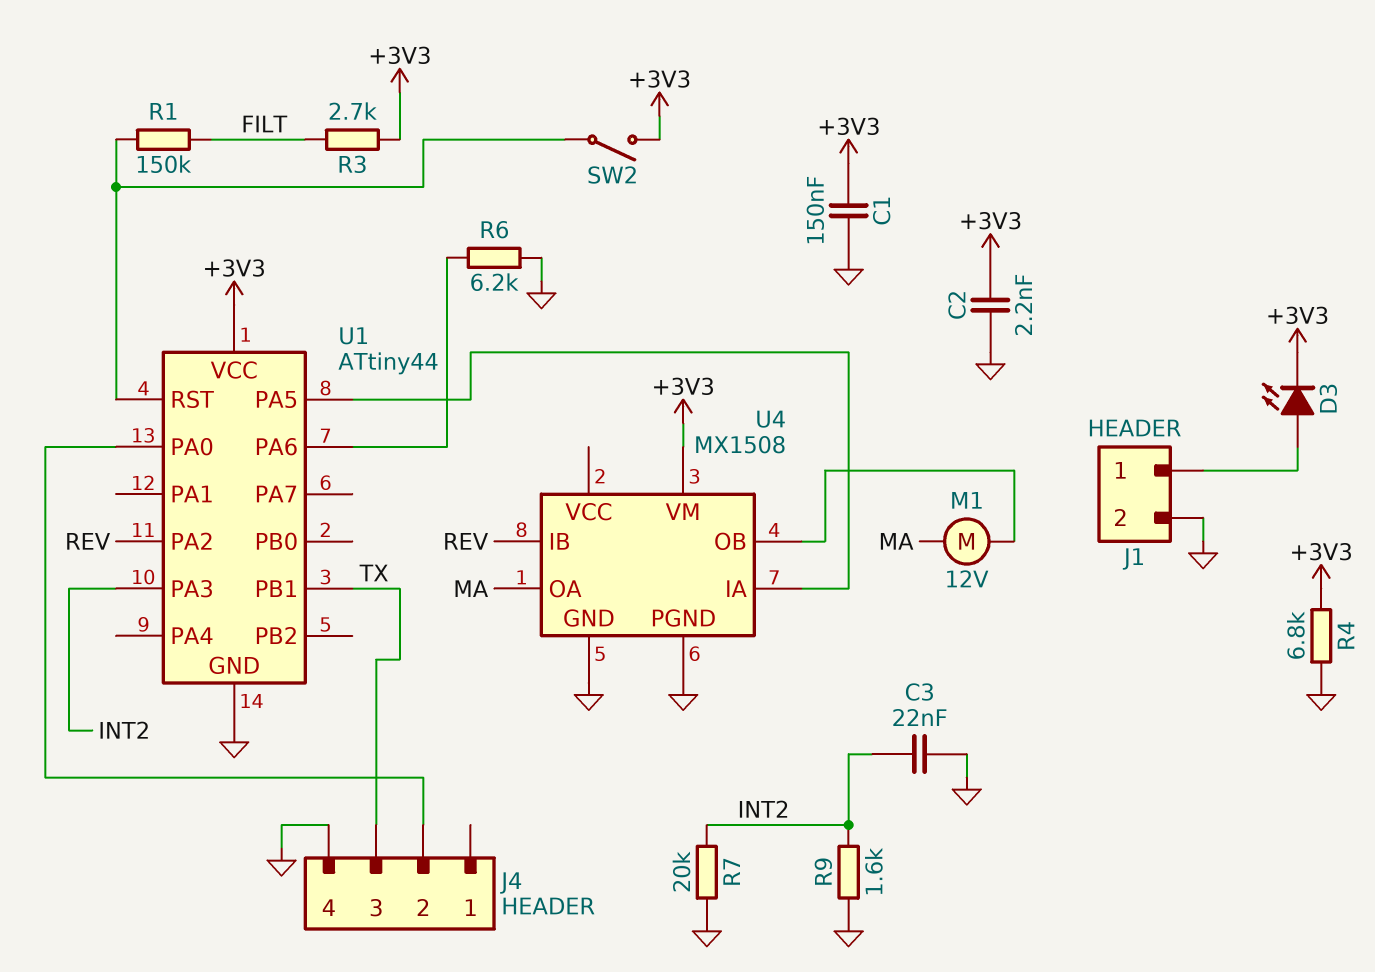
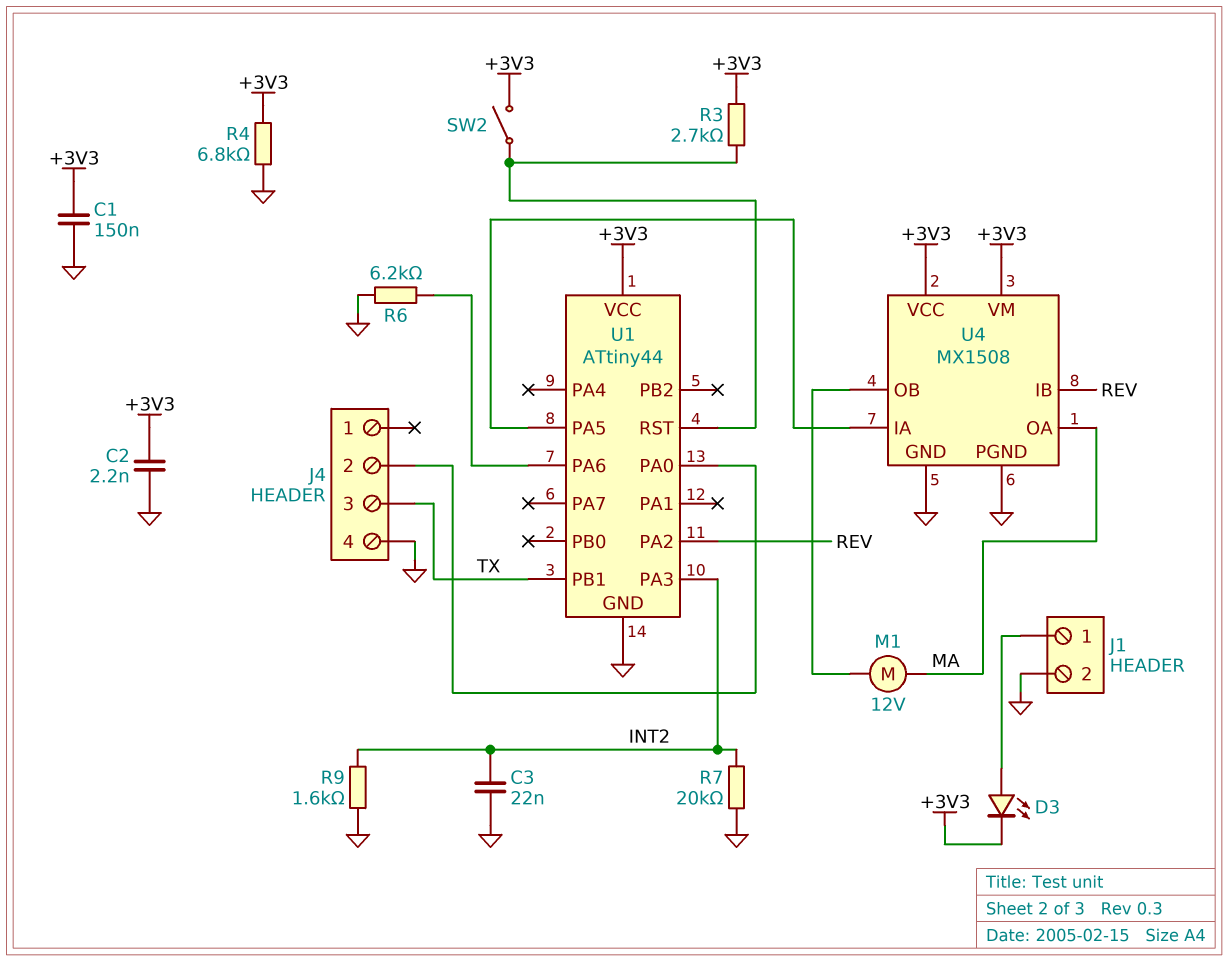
R1: 150k (FILT, U1/RST) -> none
R3: 2.7k (+3V3, FILT) -> 2.7k (+3V3, U1/RST)
U4 pin VCC: none -> +3V3

